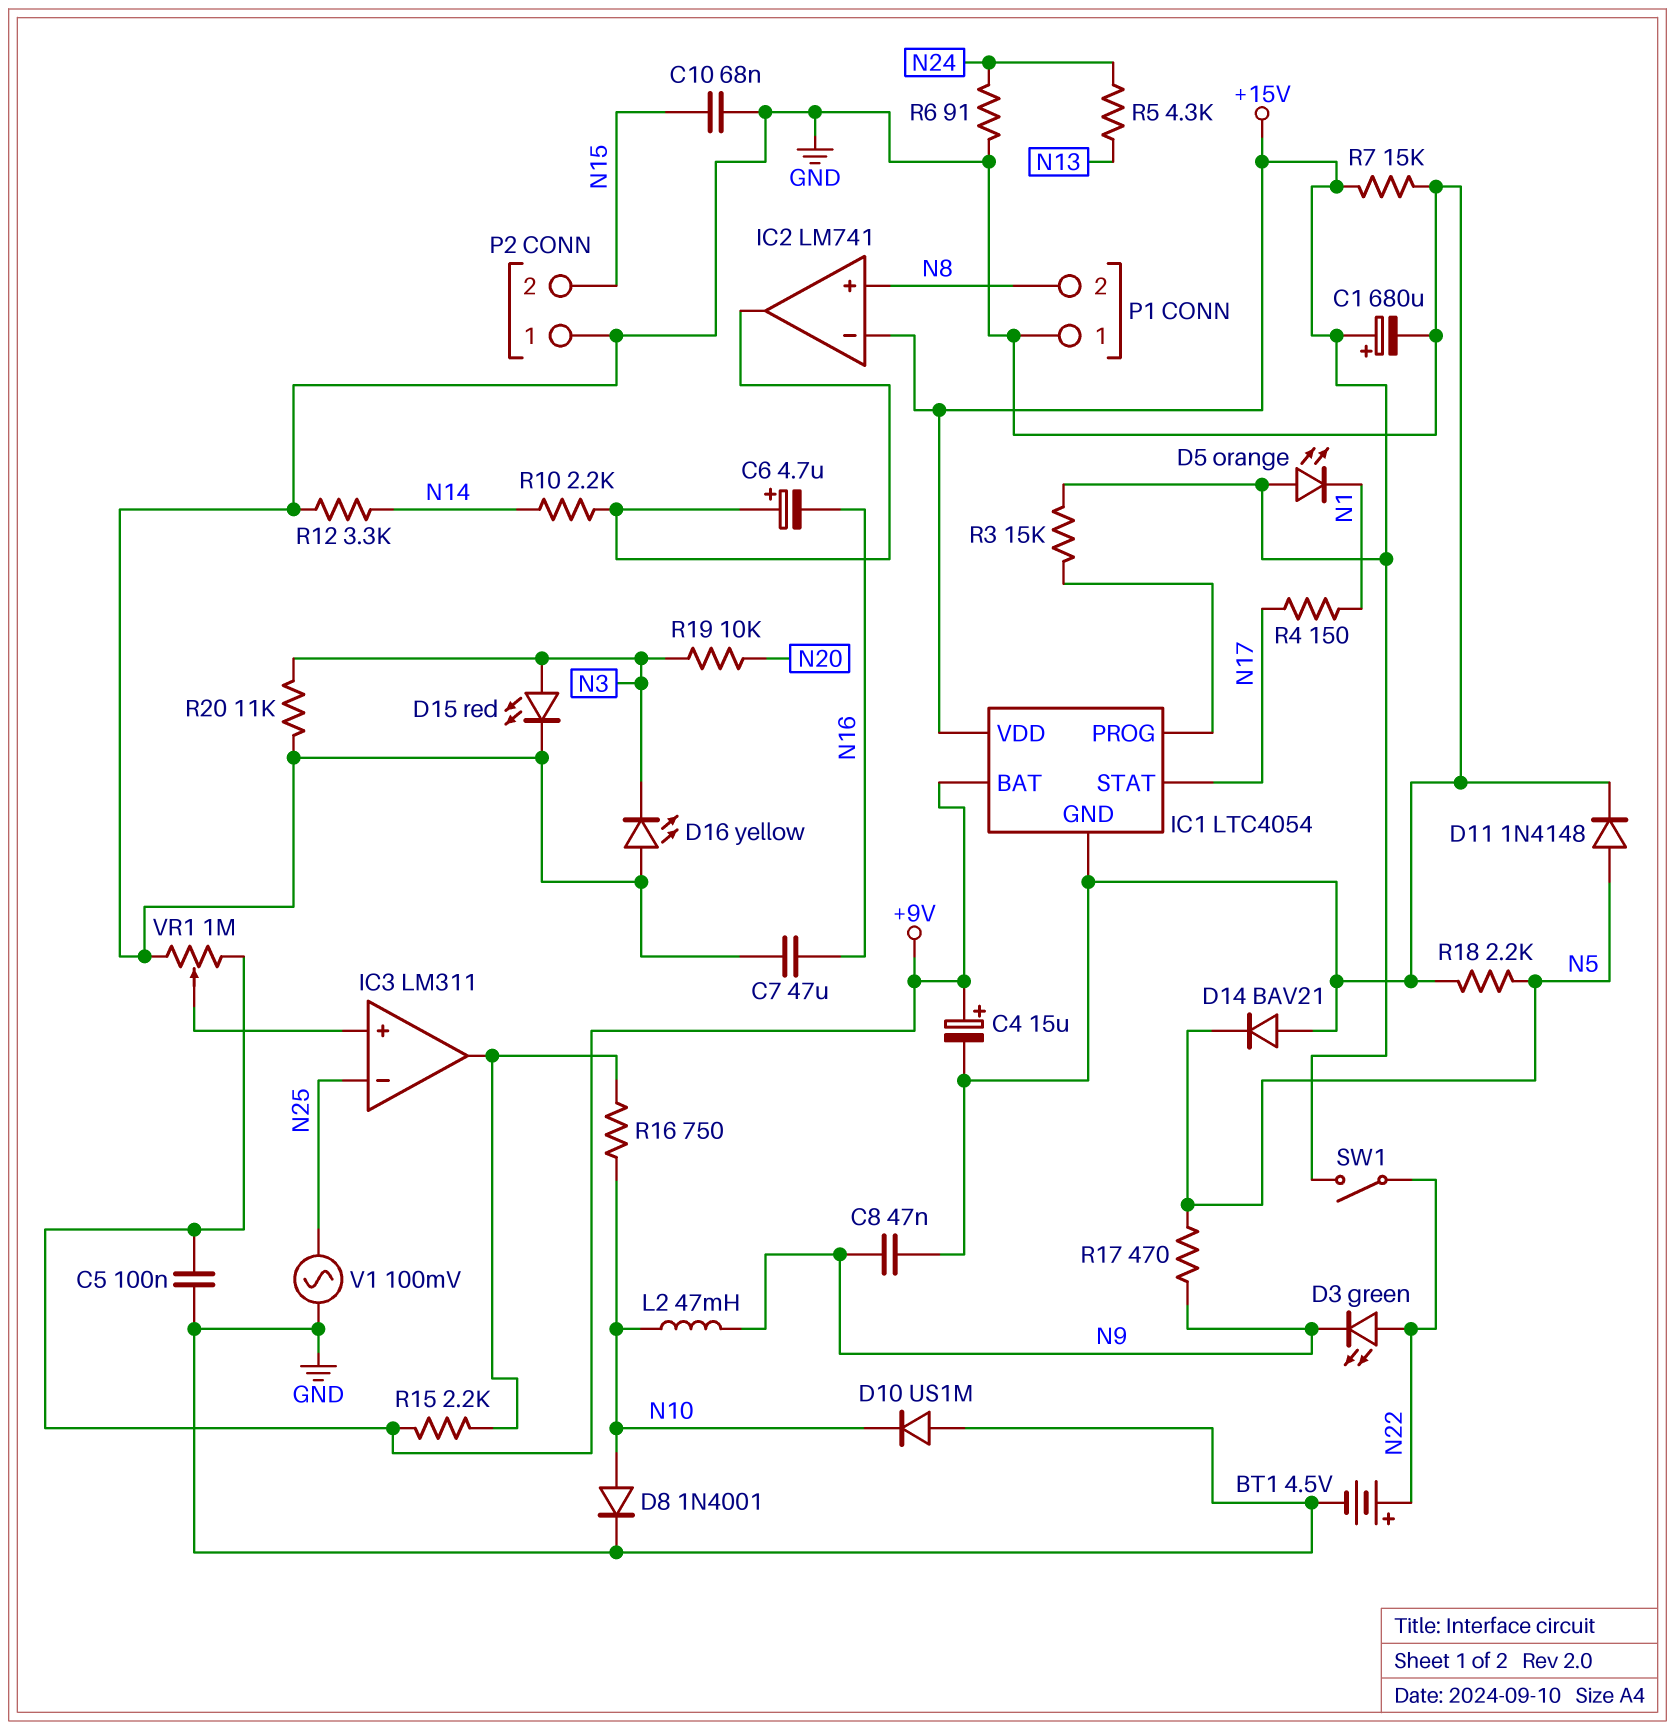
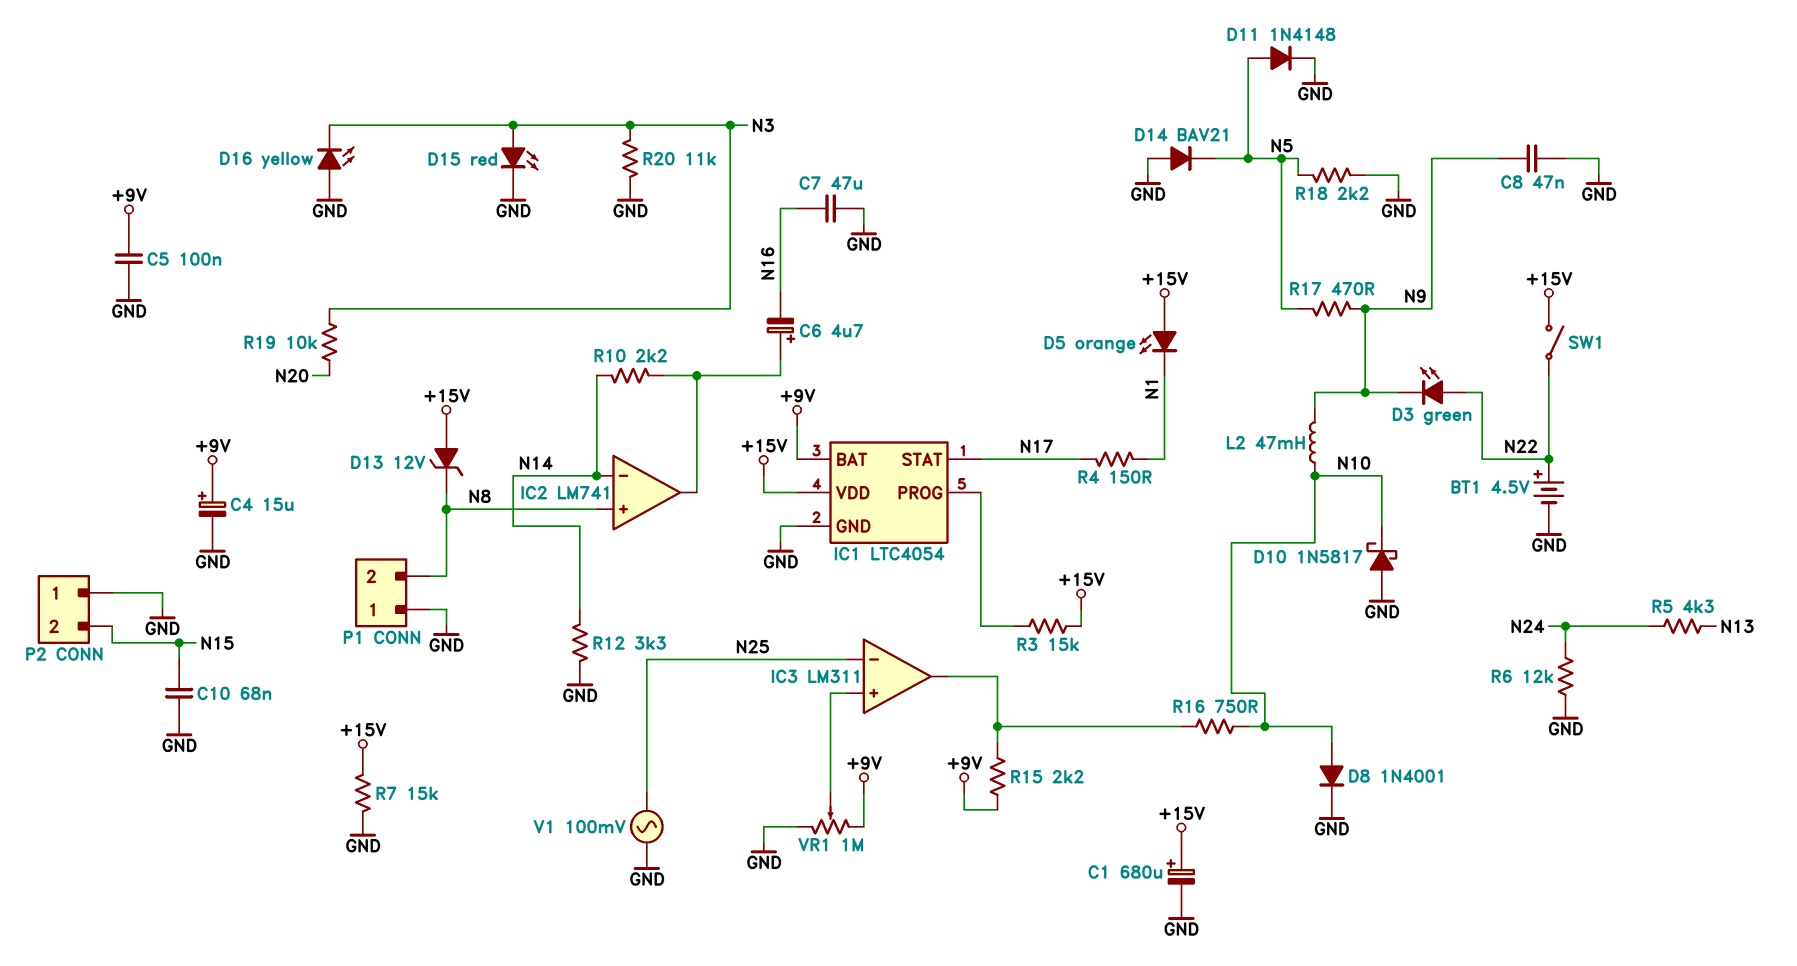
D10: diode US1M (A GND, K N10) -> schottky 1N5817 (A GND, K N10)
D13: none -> zener 12V (A +15V, K N8)
IC2 pin in-: +15V -> N14
R6: 91 (GND, N24) -> 12k (GND, N24)

